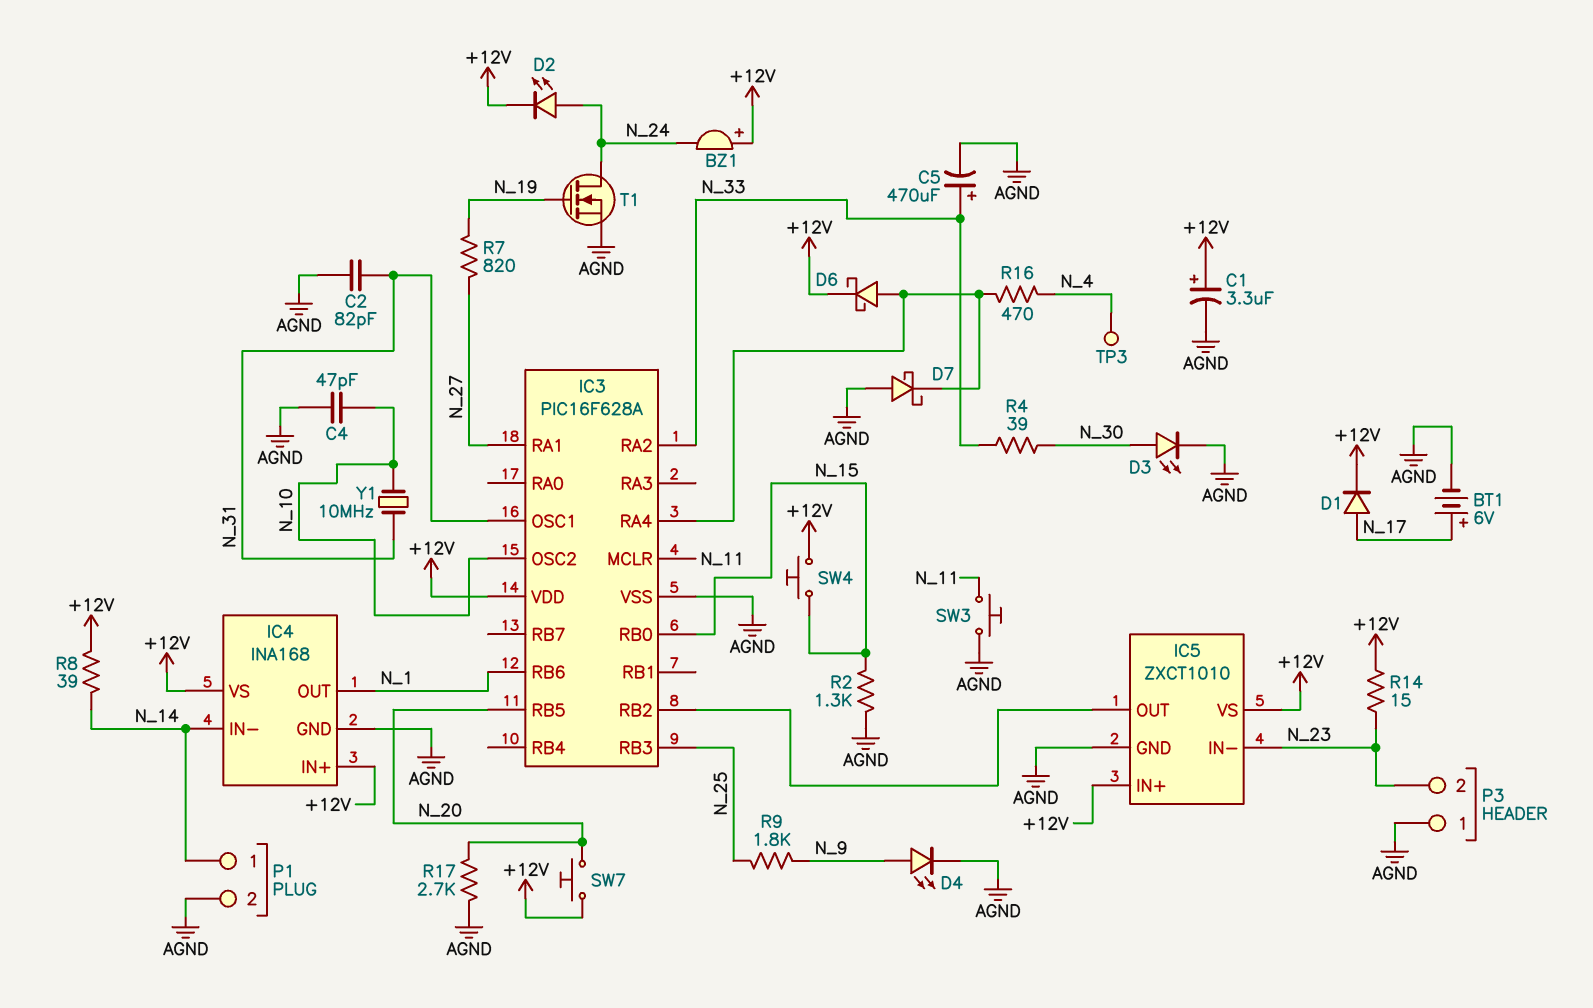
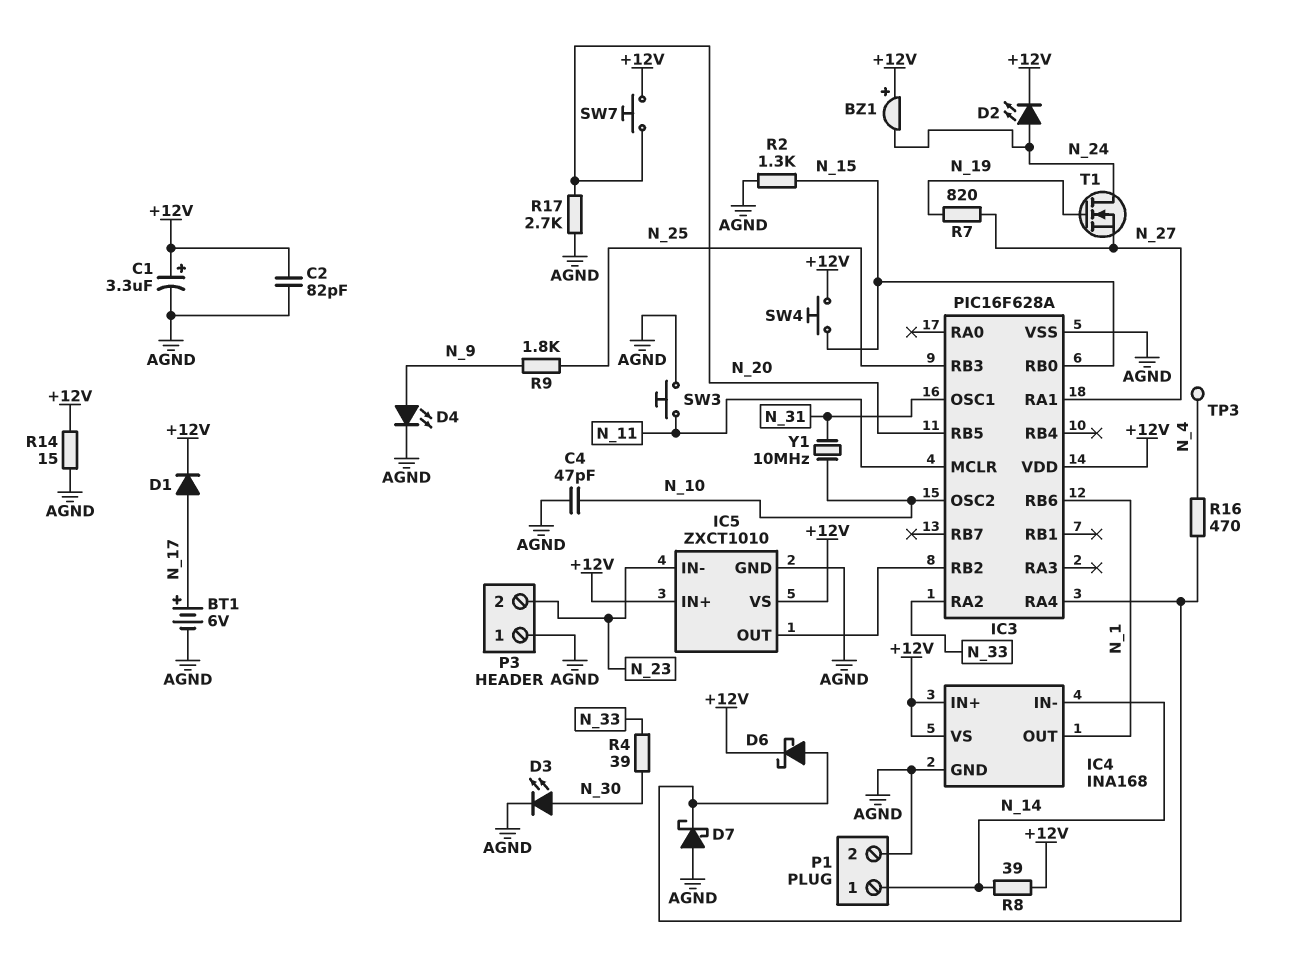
C2: 82pF (AGND, N_31) -> 82pF (+12V, AGND)
C5: 470uF (plus N_33, minus AGND) -> none
R14: 15 (+12V, N_23) -> 15 (+12V, AGND)
T1: NMOS (G N_19, D N_24, S AGND) -> NMOS (G N_19, D N_24, S N_27)

